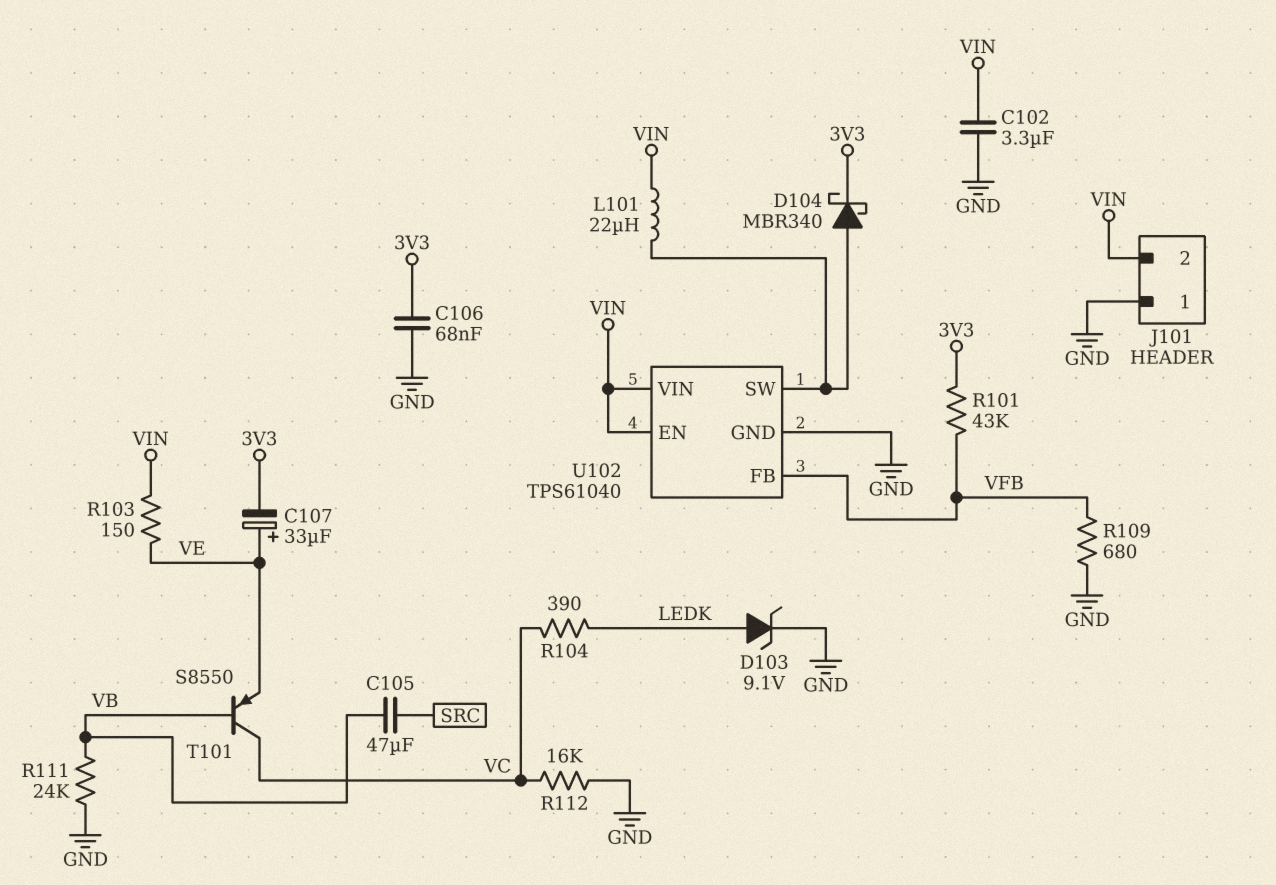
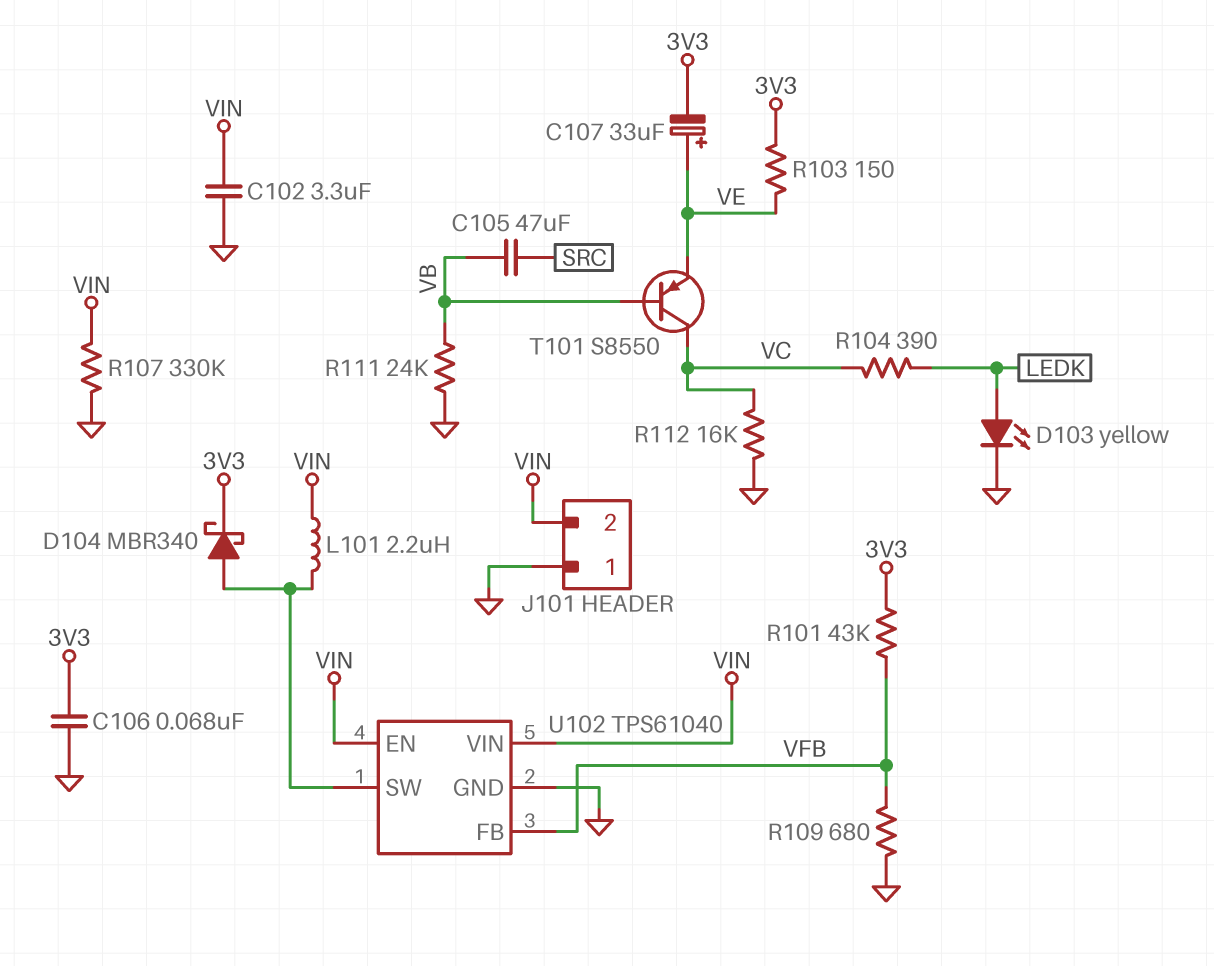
D103: zener 9.1V (A LEDK, K GND) -> LED yellow (A LEDK, K GND)
L101: 22uH (U102/SW, VIN) -> 2.2uH (U102/SW, VIN)
R103: 150 (VE, VIN) -> 150 (3V3, VE)
R107: none -> 330k (GND, VIN)

